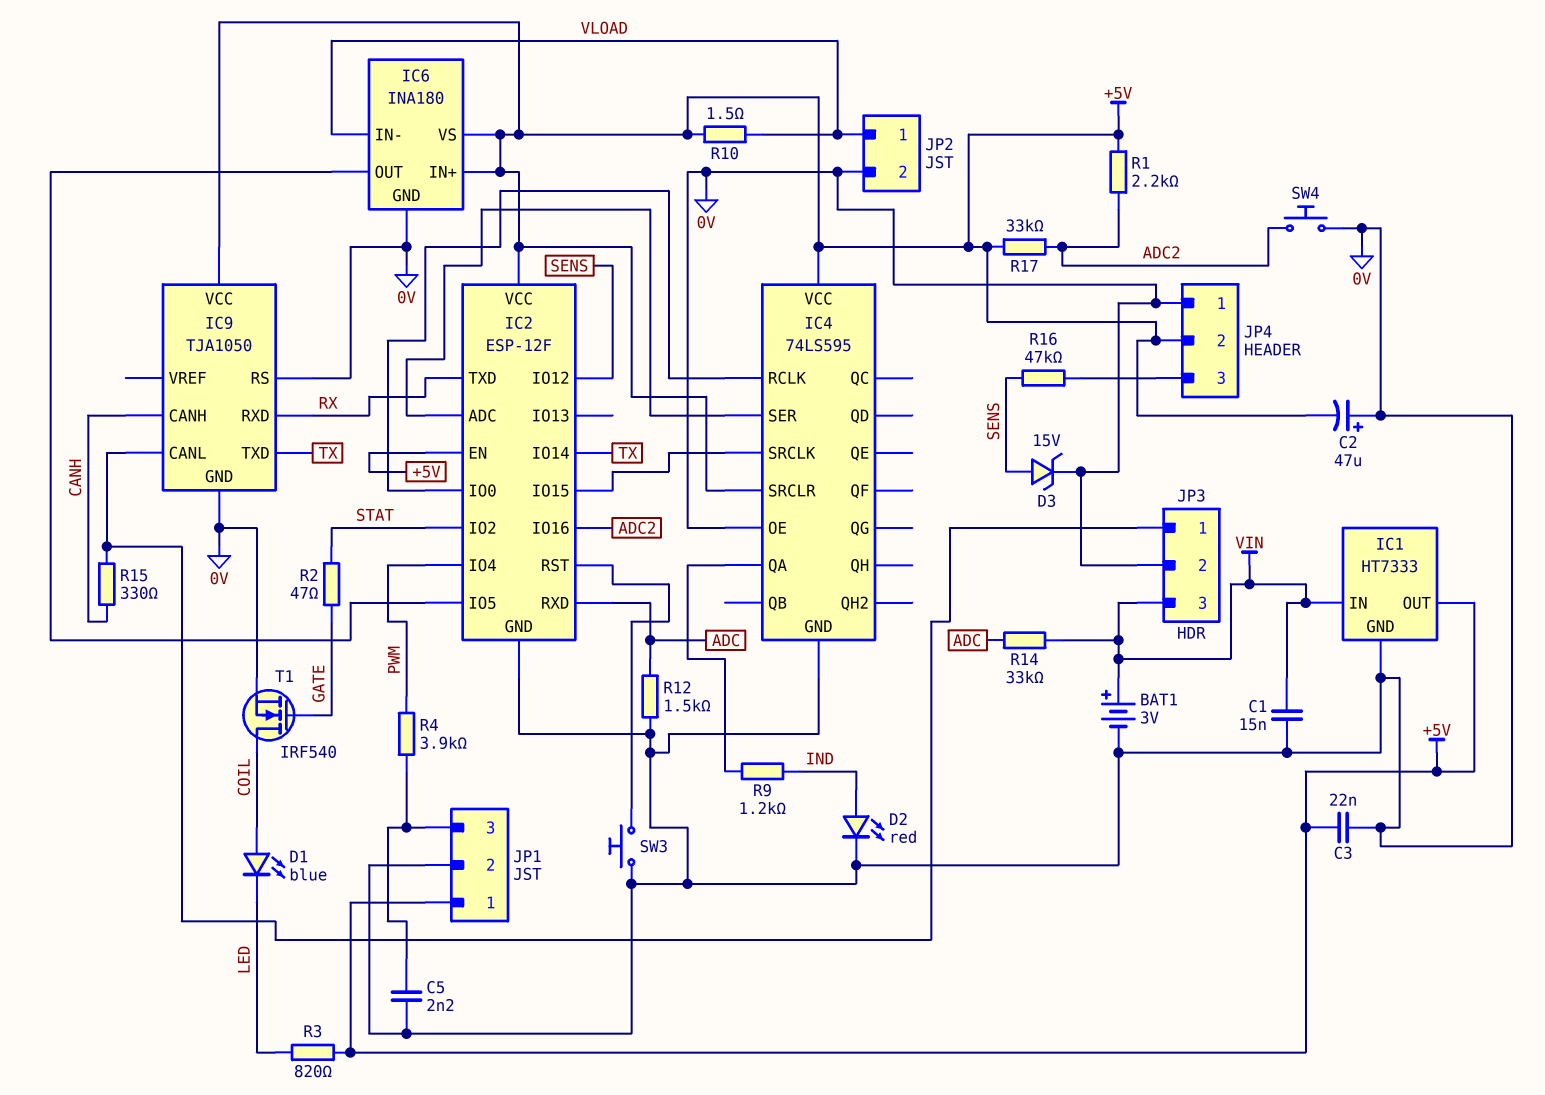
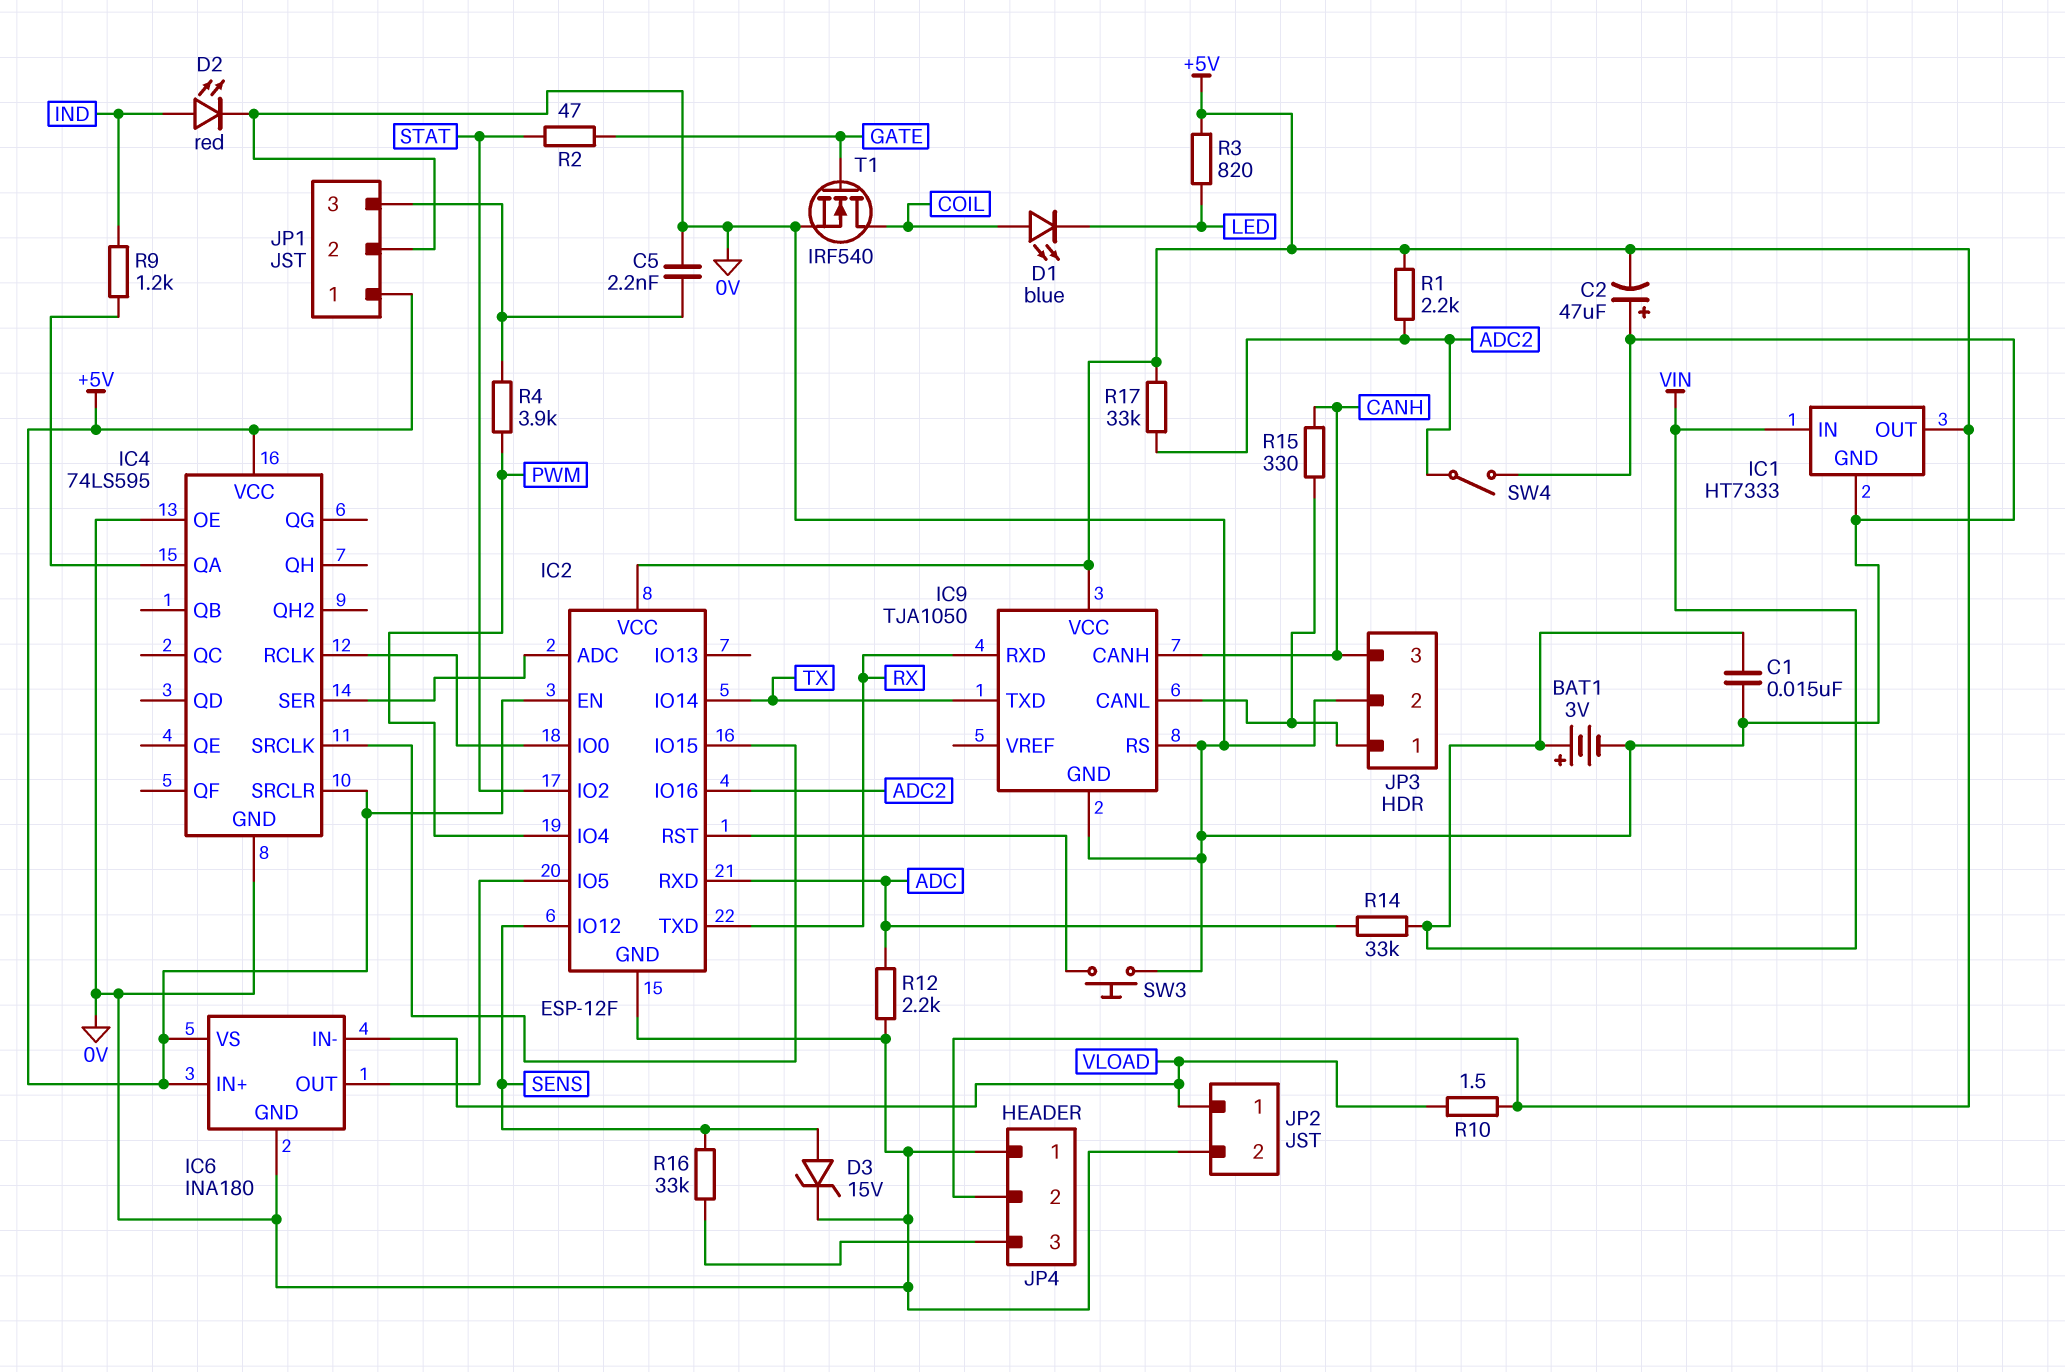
C3: 22nF (+5V, 0V) -> none
JP3 pin 3: VIN -> CANH
R12: 1.5k (0V, ADC) -> 2.2k (0V, ADC)
R16: 47k (JP4/3, SENS) -> 33k (JP4/3, SENS)
SW4: button (0V, ADC2) -> switch (0V, ADC2)

